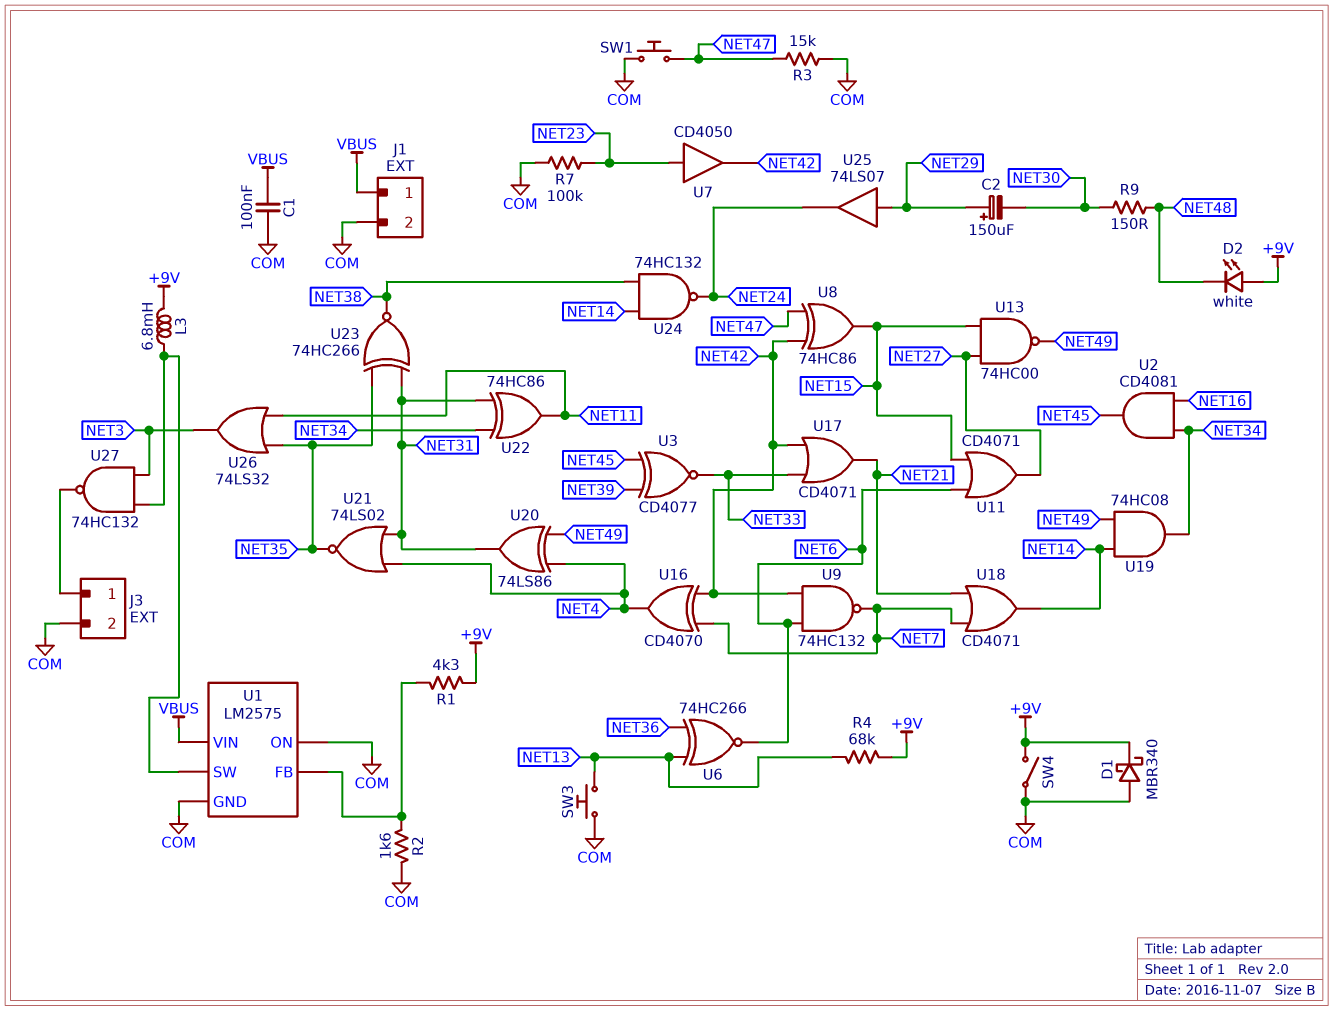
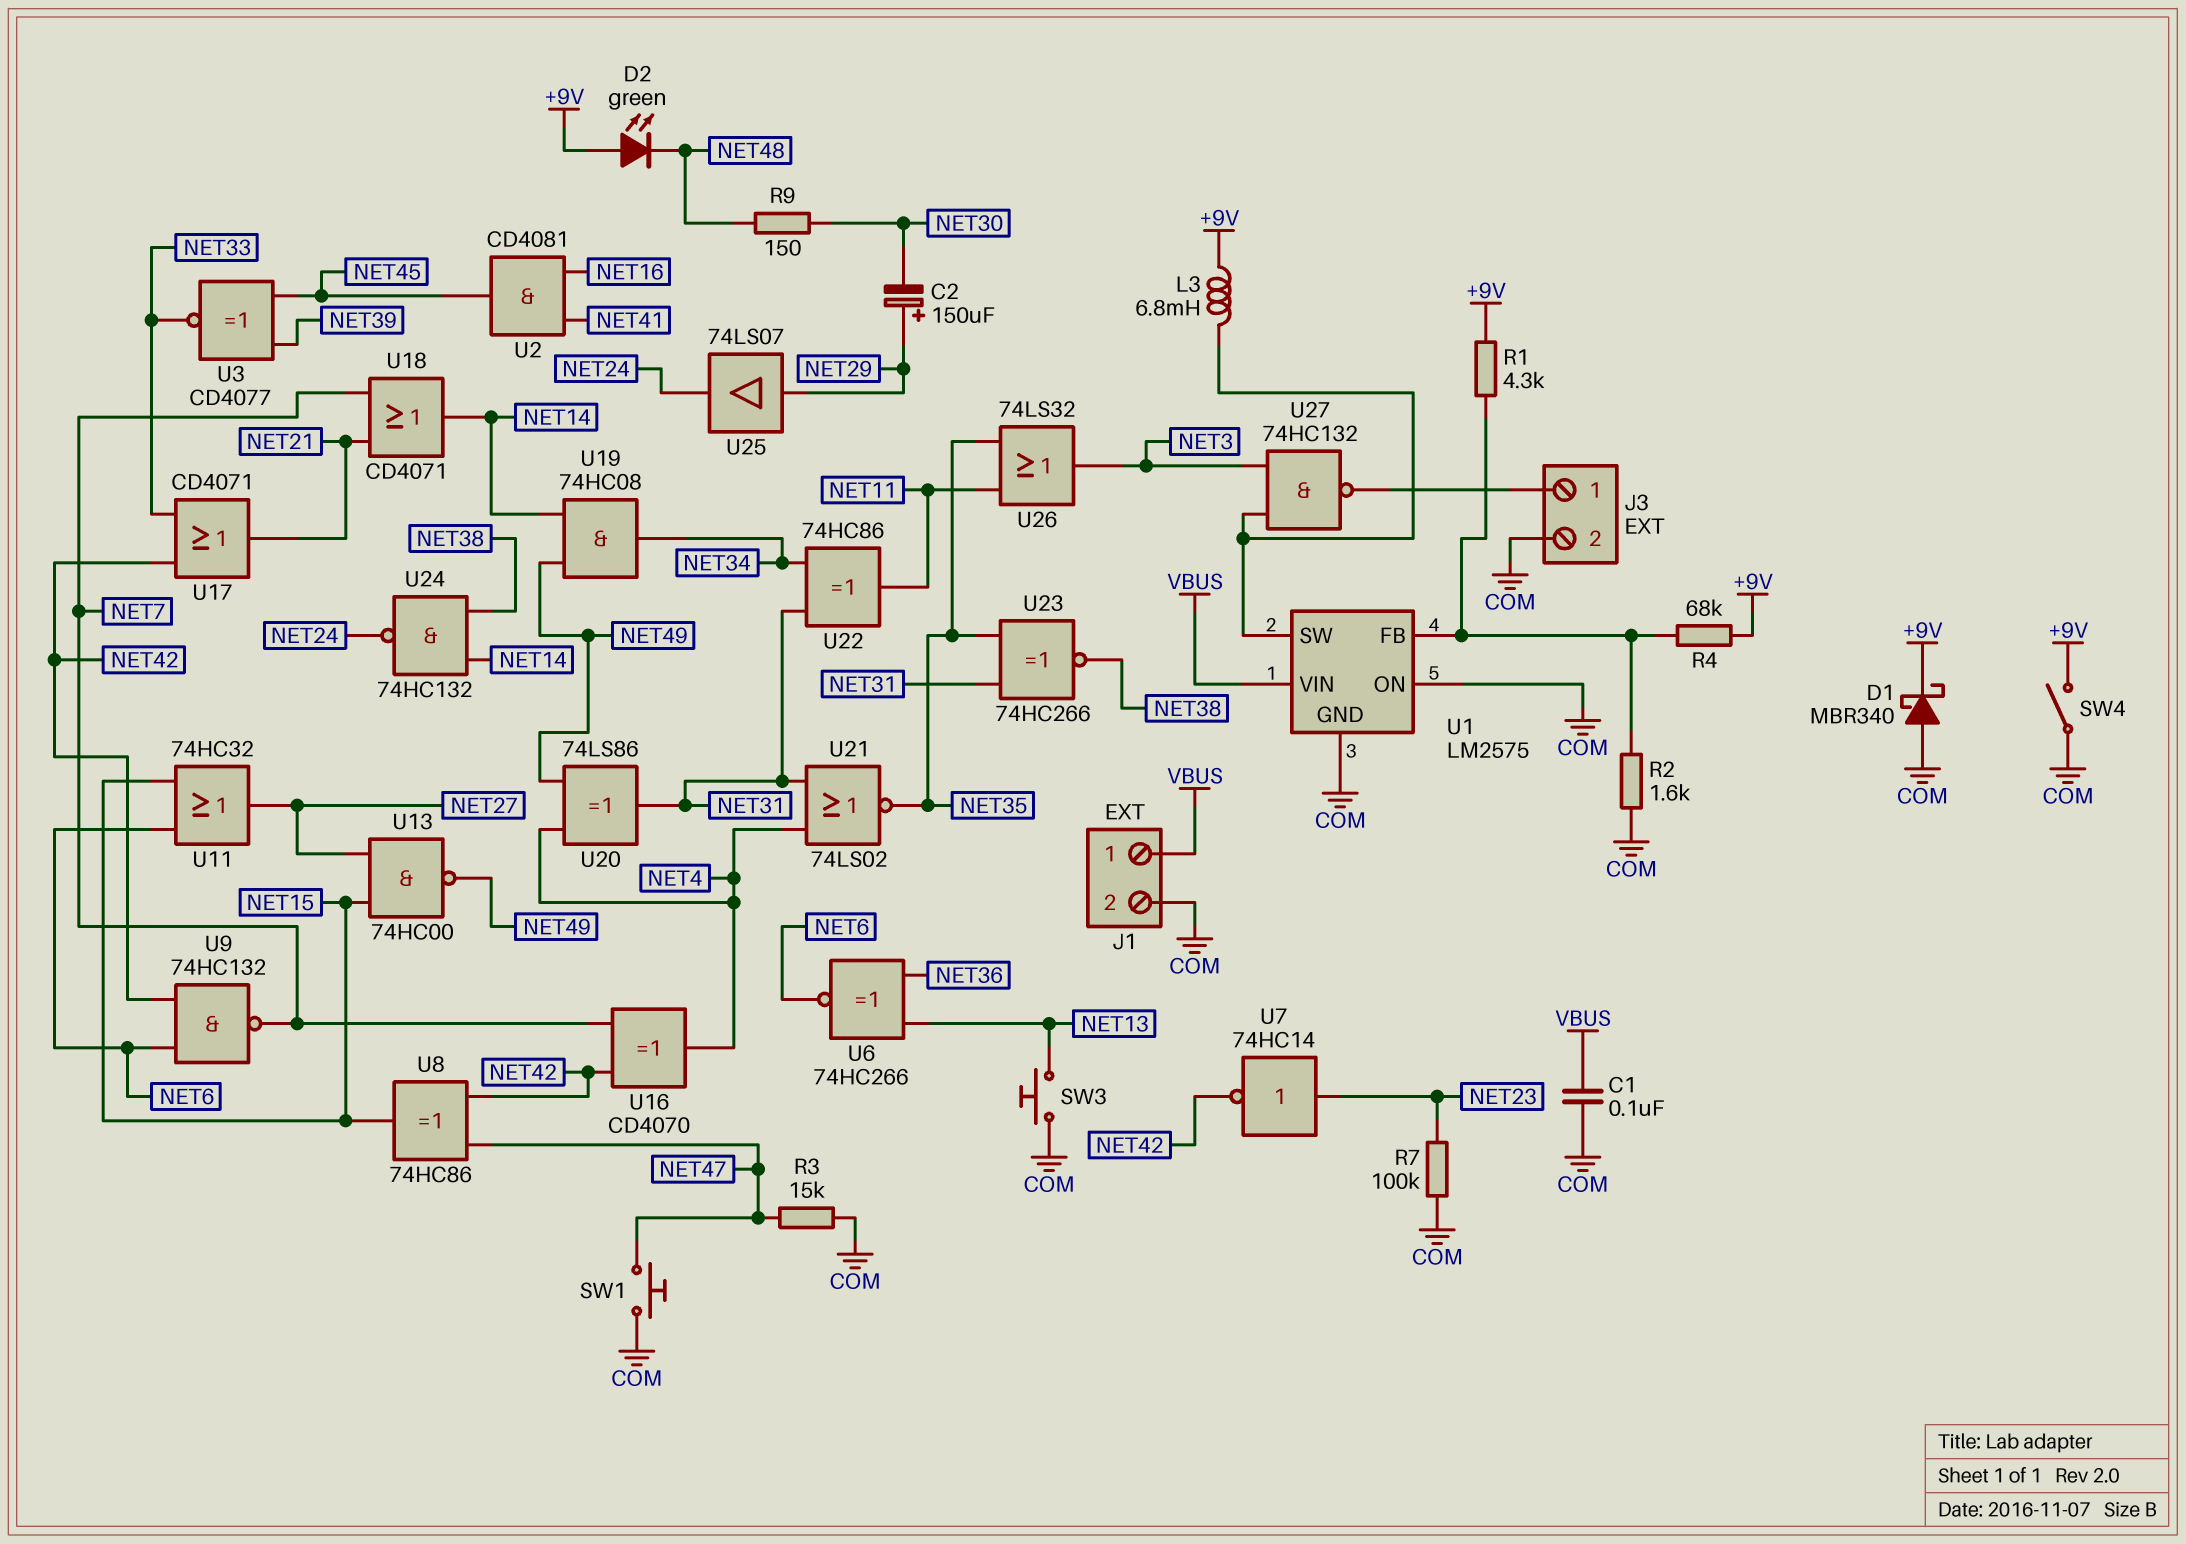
D2: LED white (A +9V, K NET48) -> LED green (A +9V, K NET48)
R4: 68k (+9V, NET13) -> 68k (+9V, U1/FB)
U2: AND CD4081 (in NET16, in NET34, out NET45) -> AND CD4081 (in NET16, in NET41, out NET45)
U7: buffer CD4050 (in NET23, out NET42) -> NOT 74HC14 (in NET23, out NET42)
U11: OR CD4071 (in NET6, in NET15, out NET27) -> OR 74HC32 (in NET6, in NET15, out NET27)

